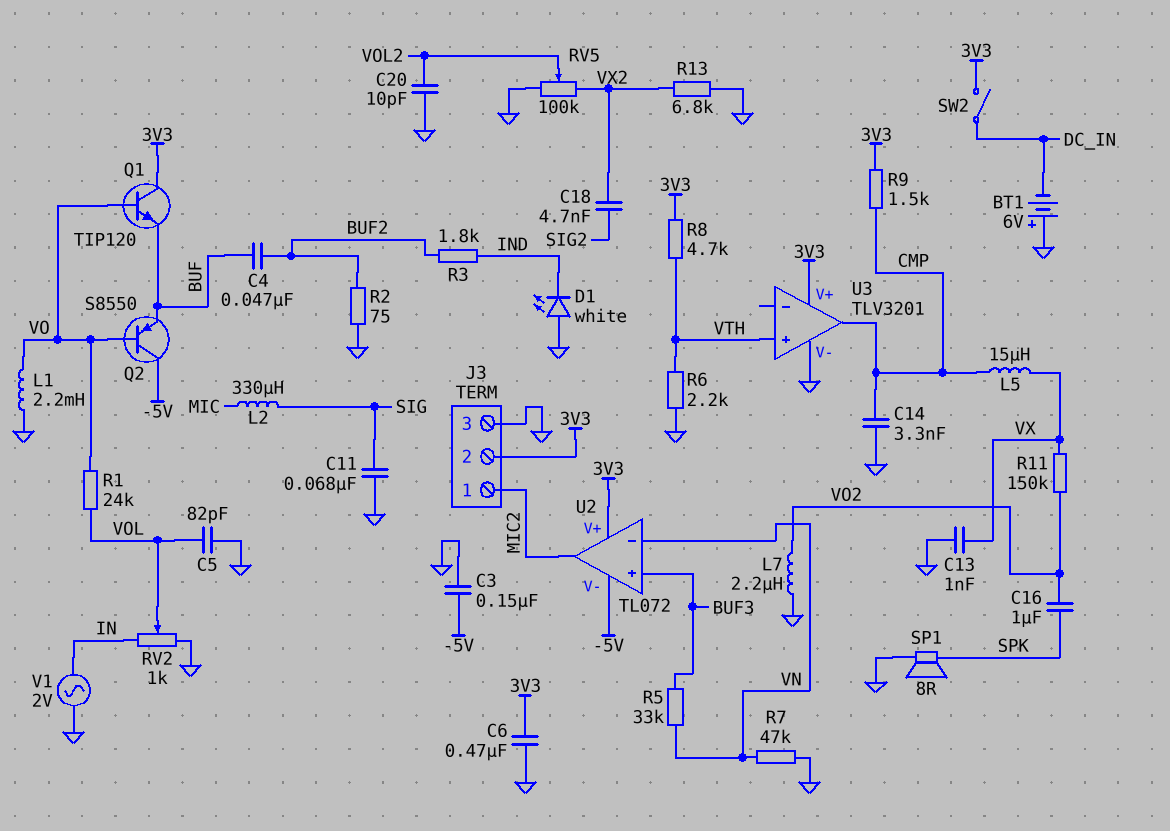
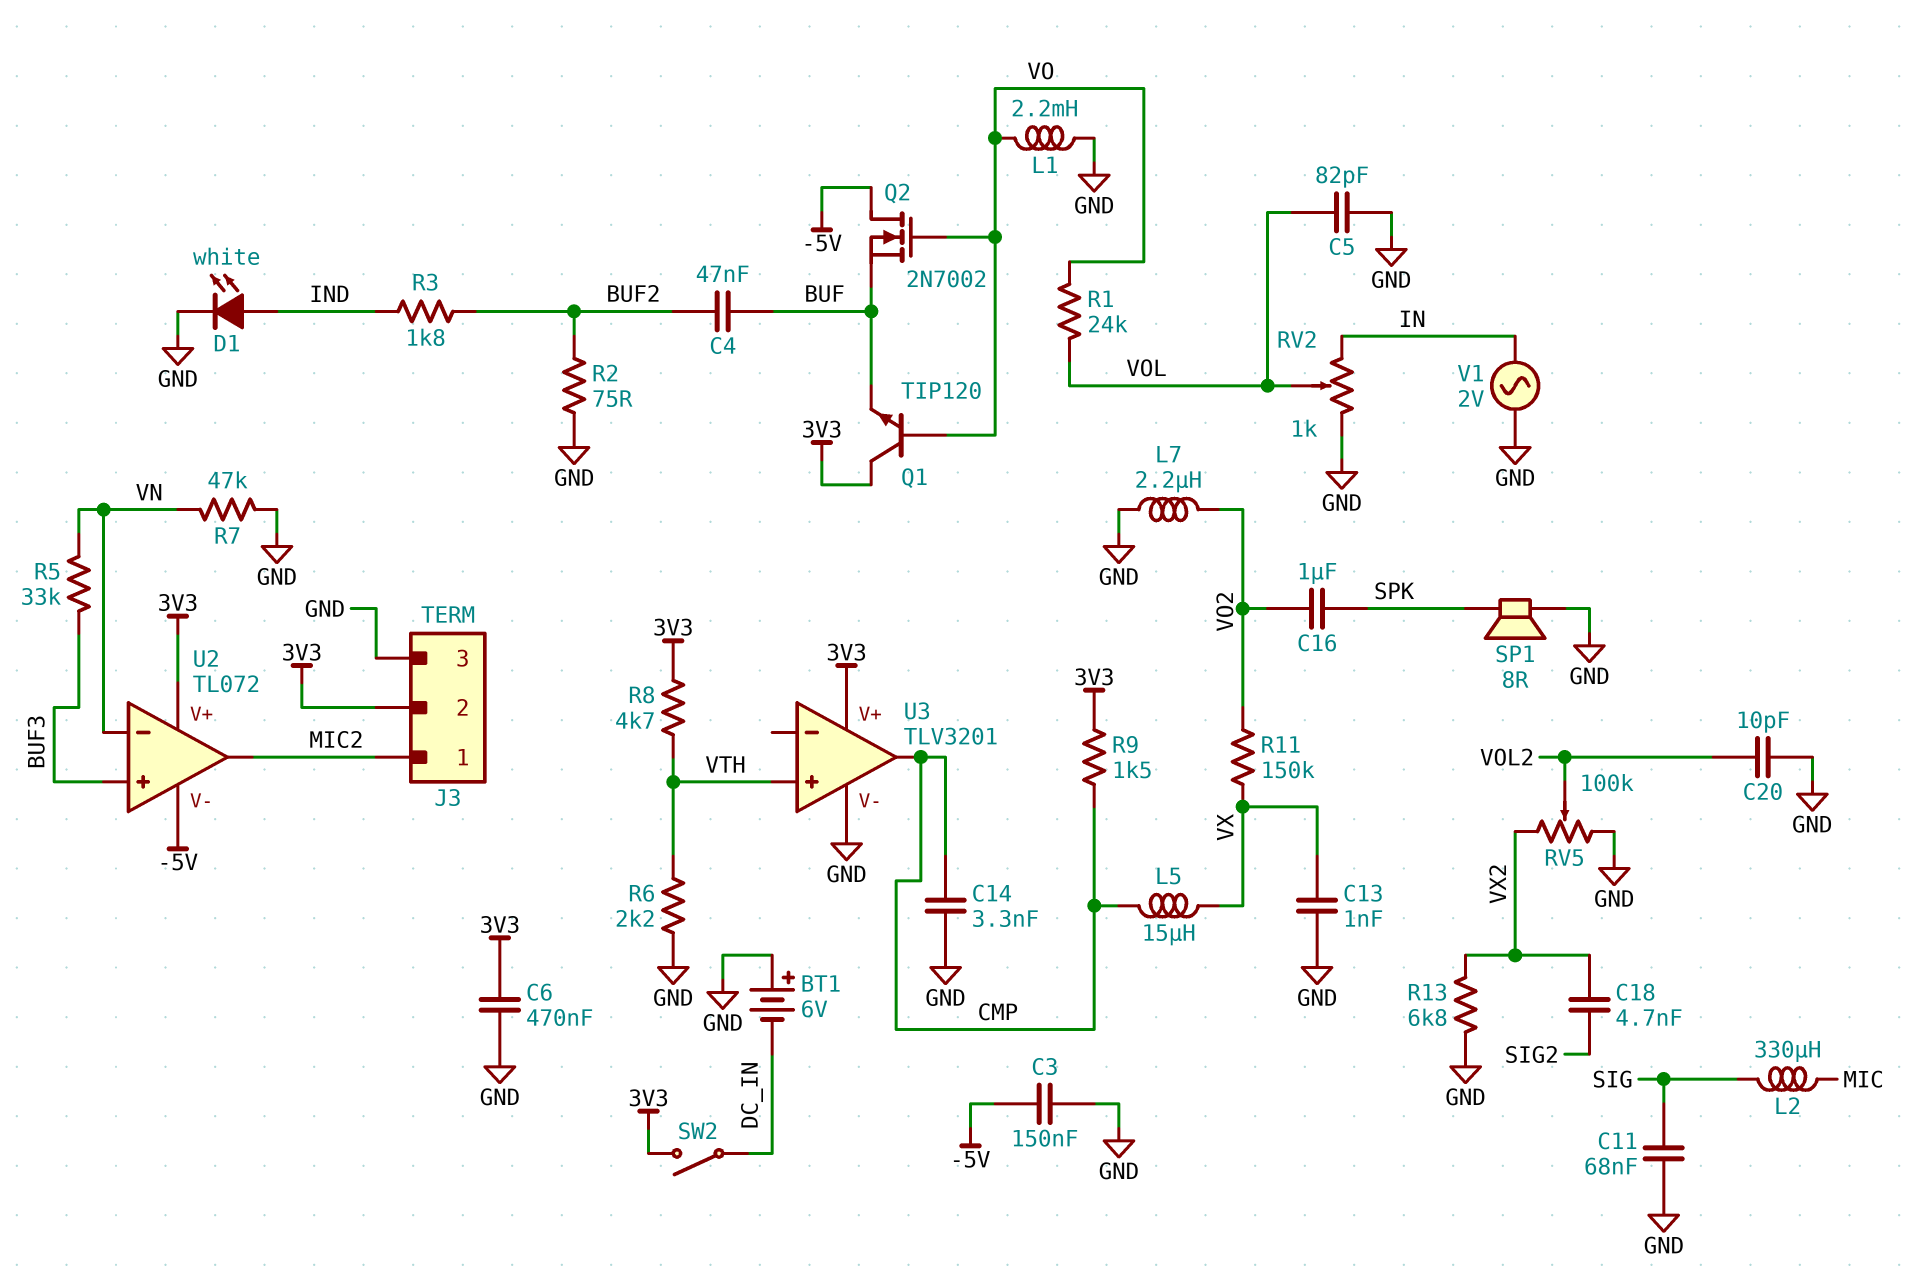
D1: LED white (A GND, K IND) -> LED white (A IND, K GND)
Q2: PNP S8550 (B VO, C -5V, E BUF) -> NMOS 2N7002 (G VO, D -5V, S BUF)

